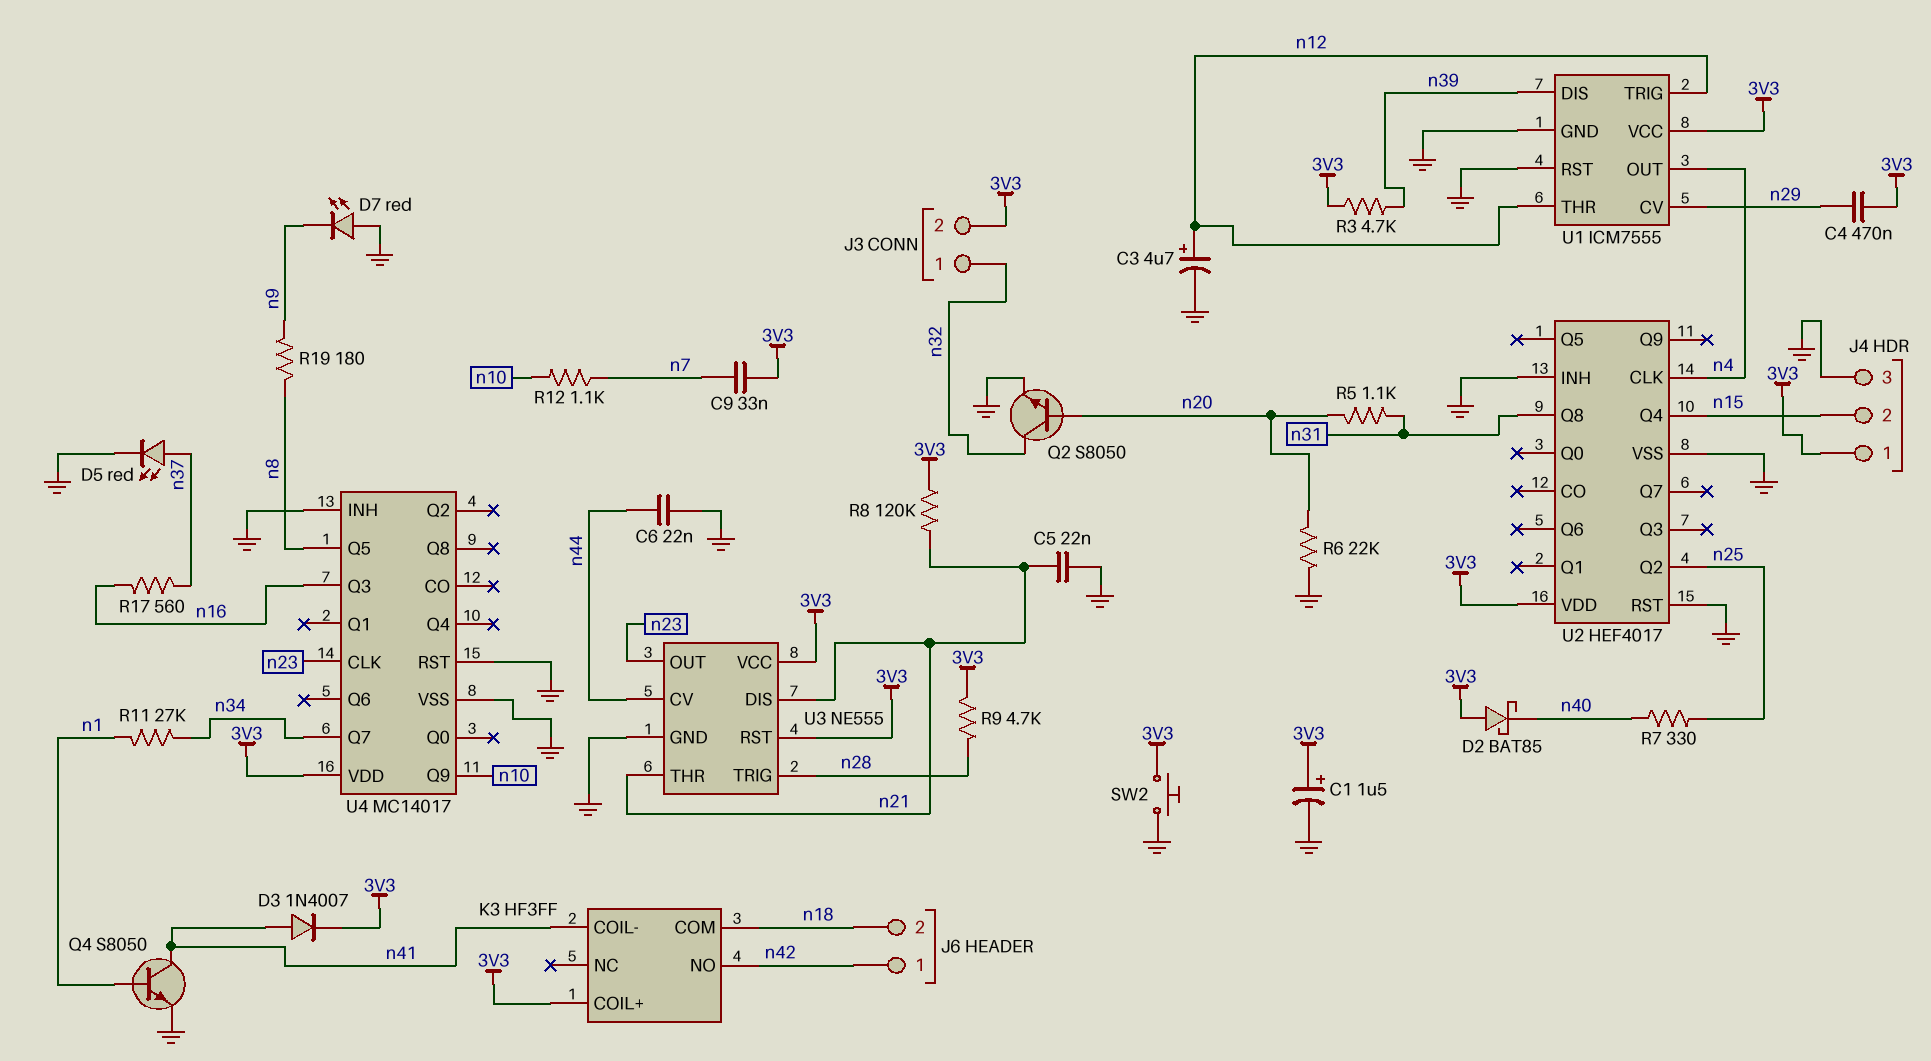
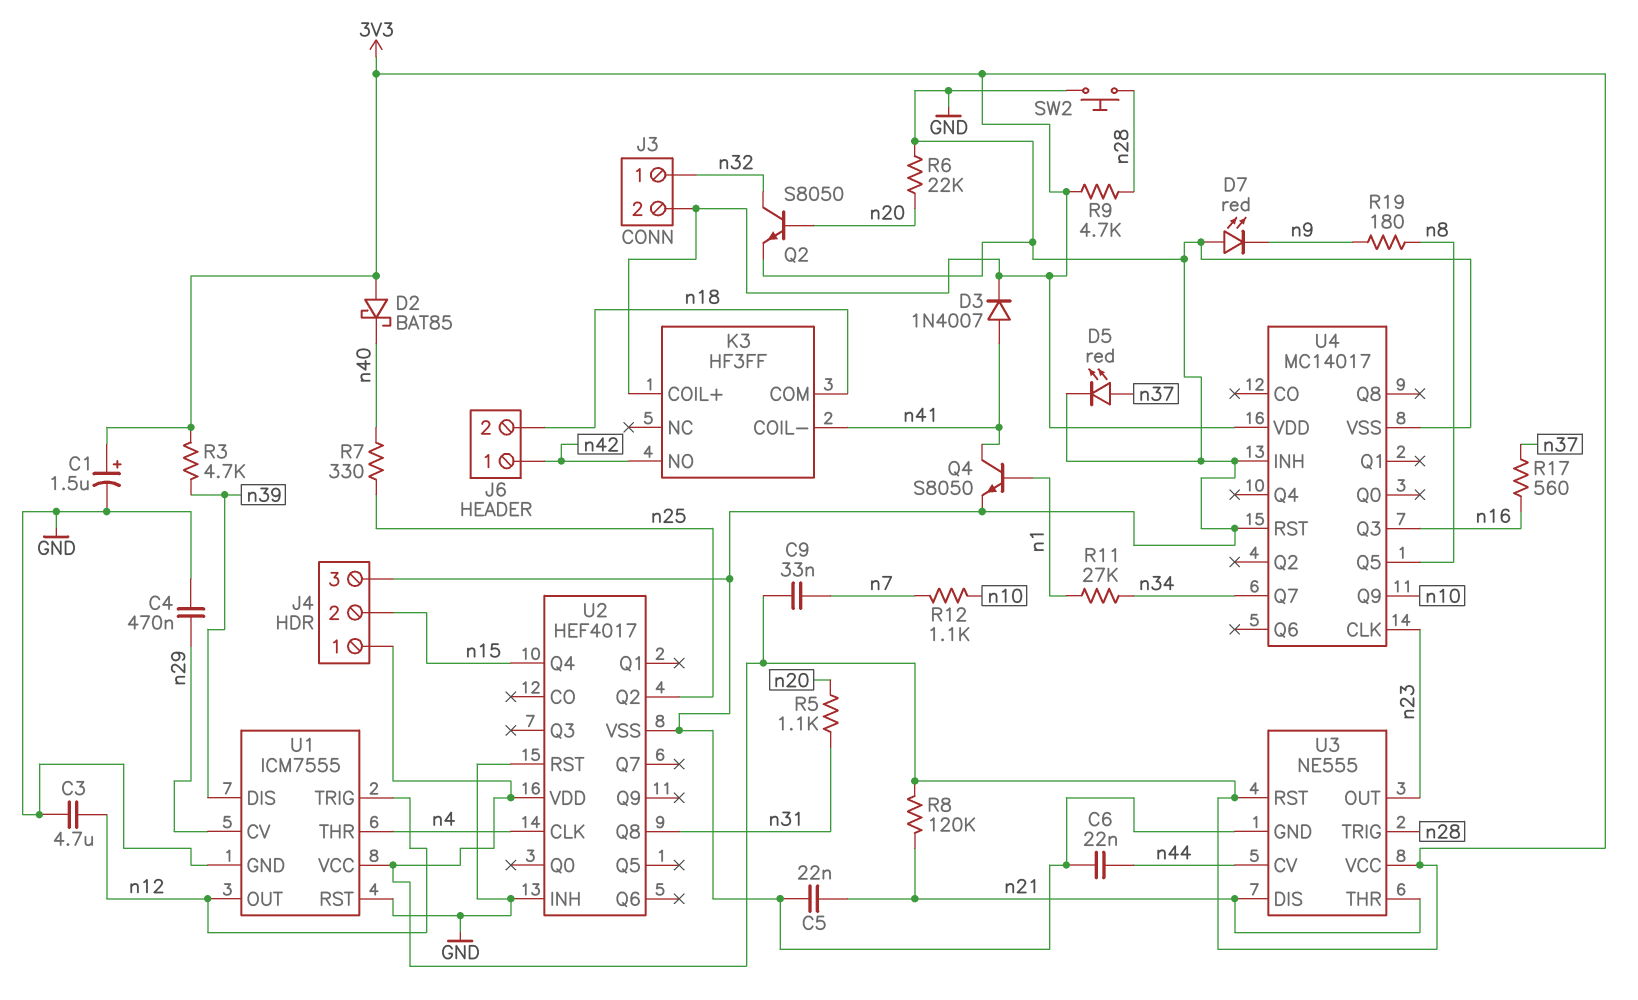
C3: 4.7uF (plus n12, minus GND) -> 4.7uF (GND, n12)
C4: 470nF (3V3, n29) -> 470nF (GND, n29)
SW2: button (3V3, GND) -> button (GND, n28)
U1 pin OUT: n4 -> n12
U1 pin THR: n12 -> n4

